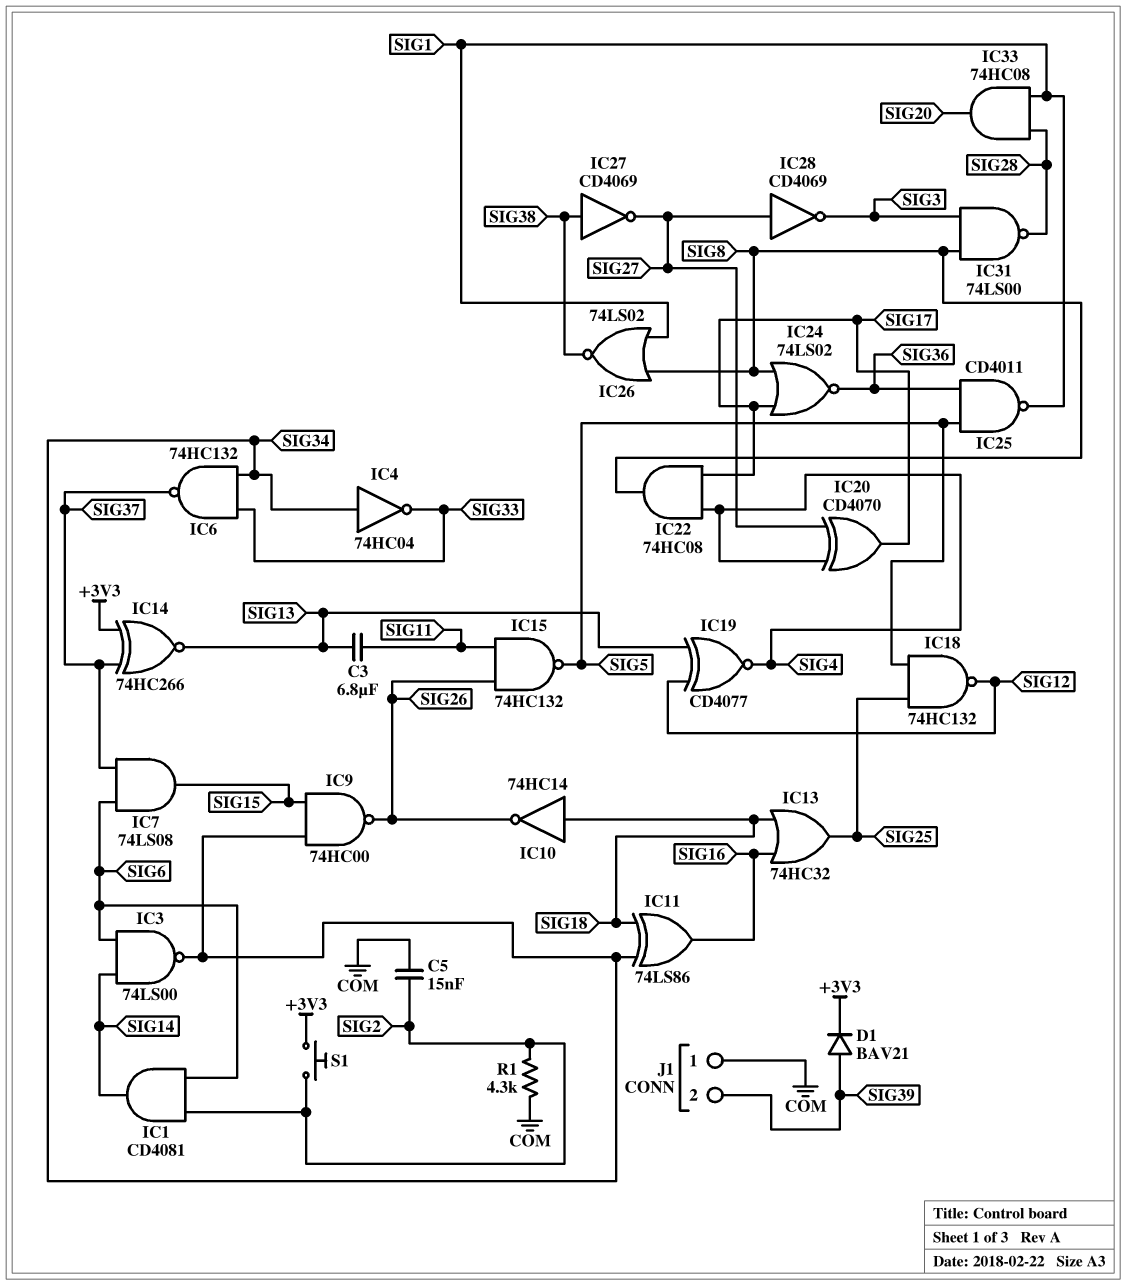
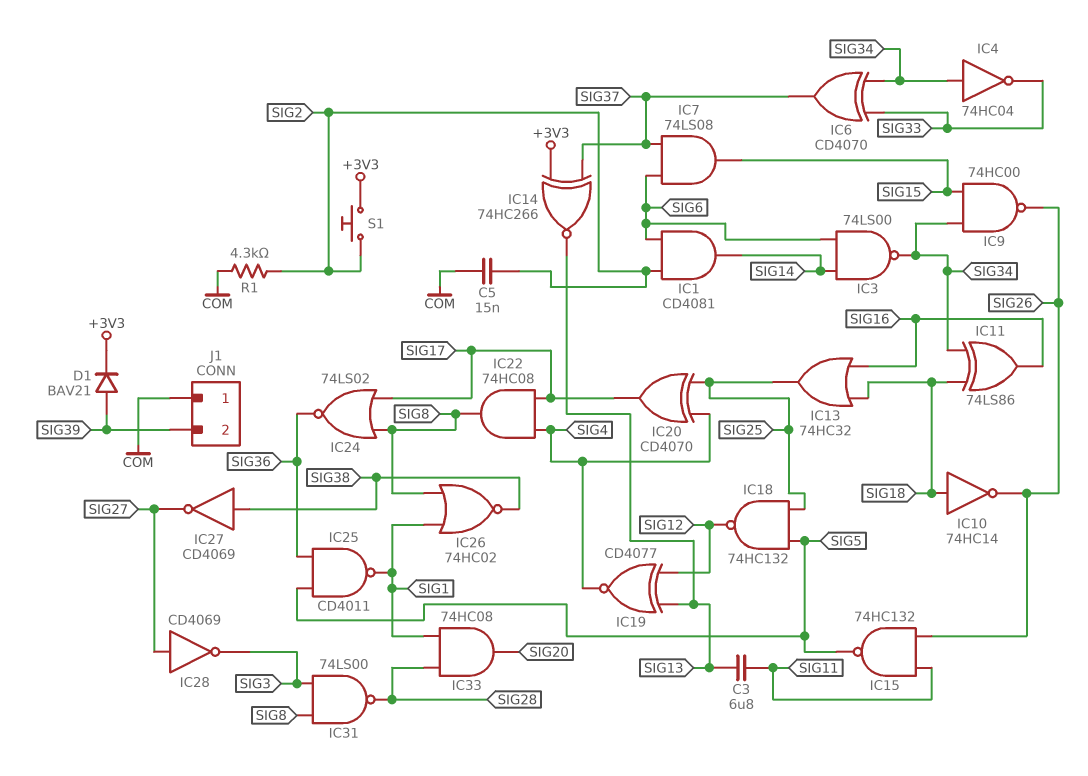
IC6: NAND 74HC132 (in SIG33, in SIG34, out SIG37) -> XOR CD4070 (in SIG33, in SIG34, out SIG37)
IC20: XOR CD4070 (in SIG4, in SIG27, out SIG17) -> XOR CD4070 (in SIG4, in SIG25, out SIG17)
IC26: NOR 74LS02 (in SIG1, in SIG8, out SIG38) -> NOR 74HC02 (in SIG1, in SIG8, out SIG38)

